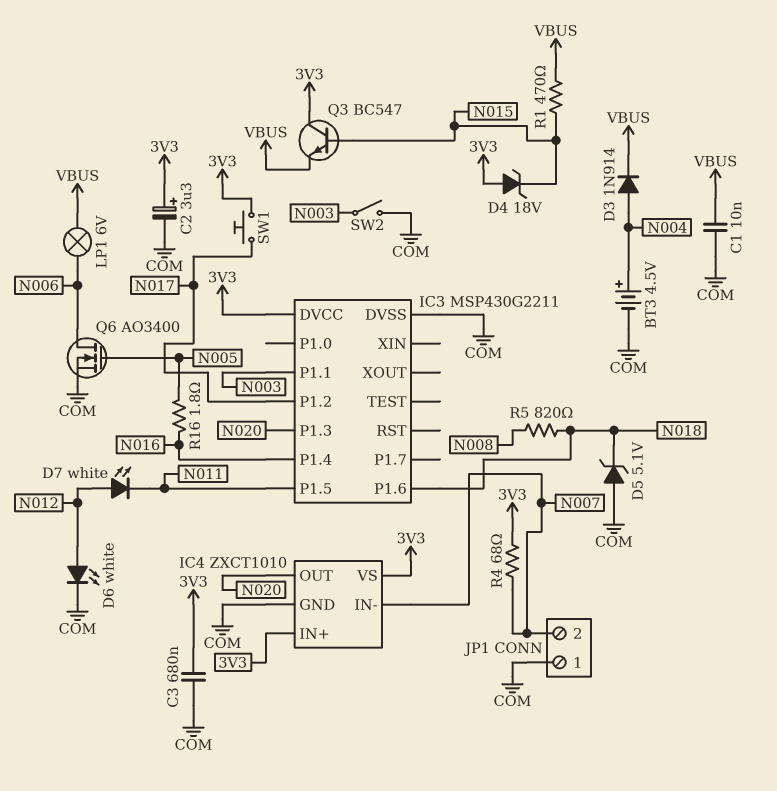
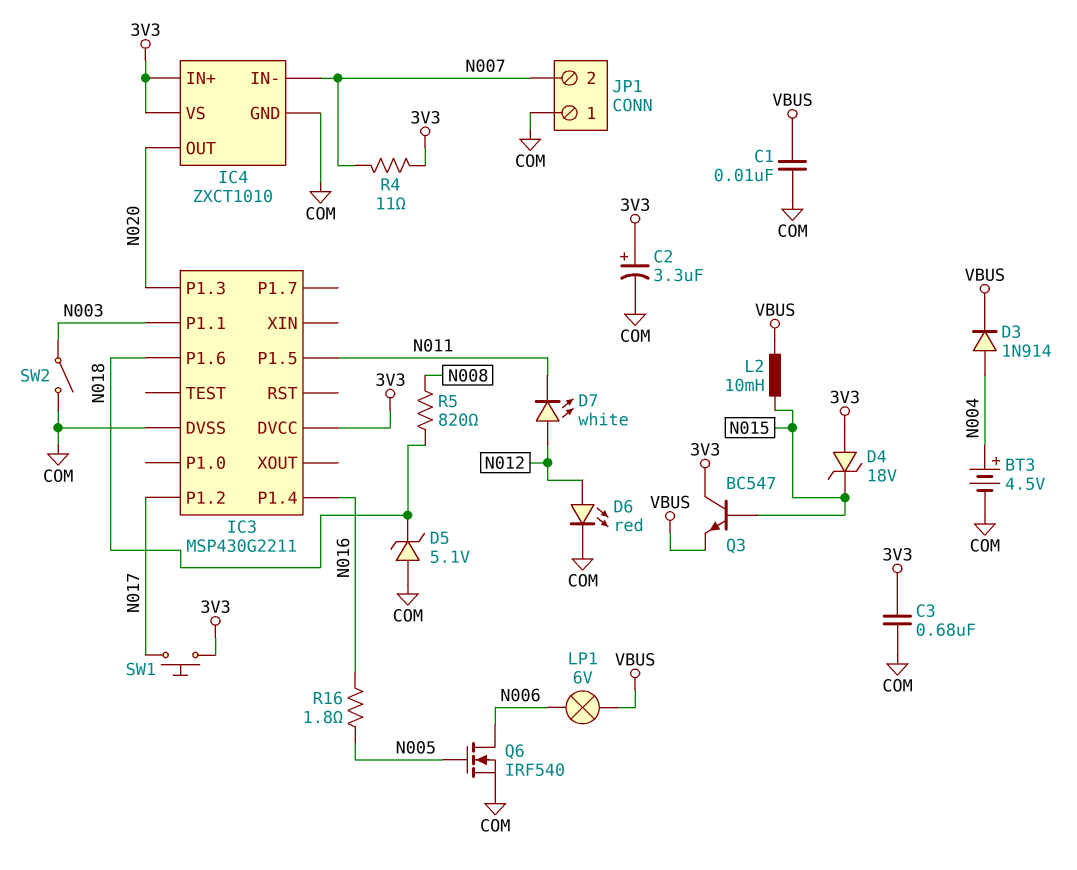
D6: LED white (A N012, K COM) -> LED red (A N012, K COM)
L2: none -> 10mH (N015, VBUS)
Q6: NMOS AO3400 (G N005, D N006, S COM) -> NMOS IRF540 (G N005, D N006, S COM)
R1: 470 (N015, VBUS) -> none
R4: 68 (3V3, N007) -> 11 (3V3, N007)

